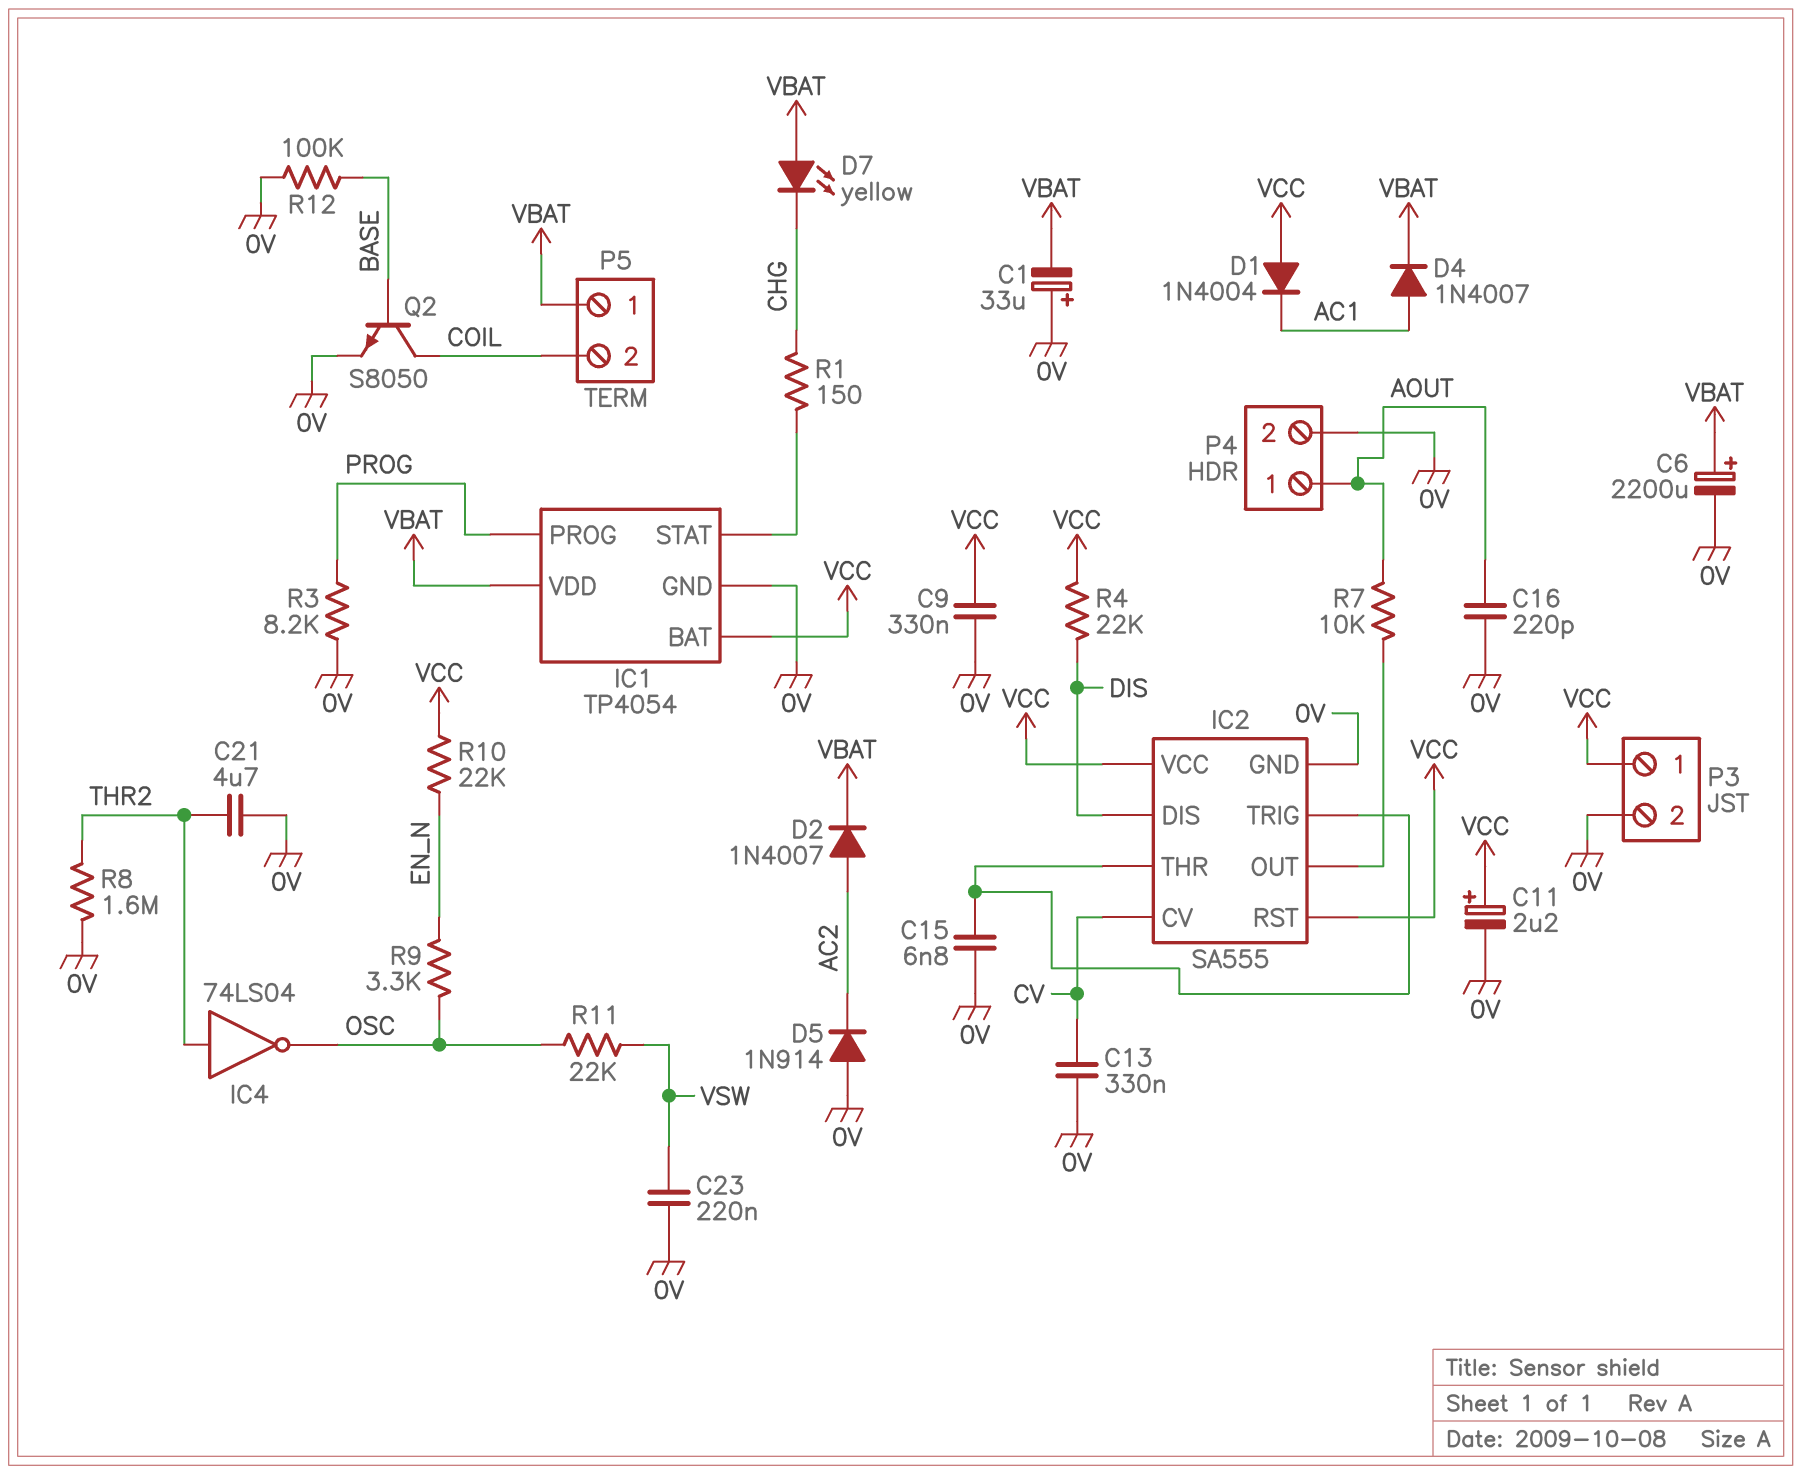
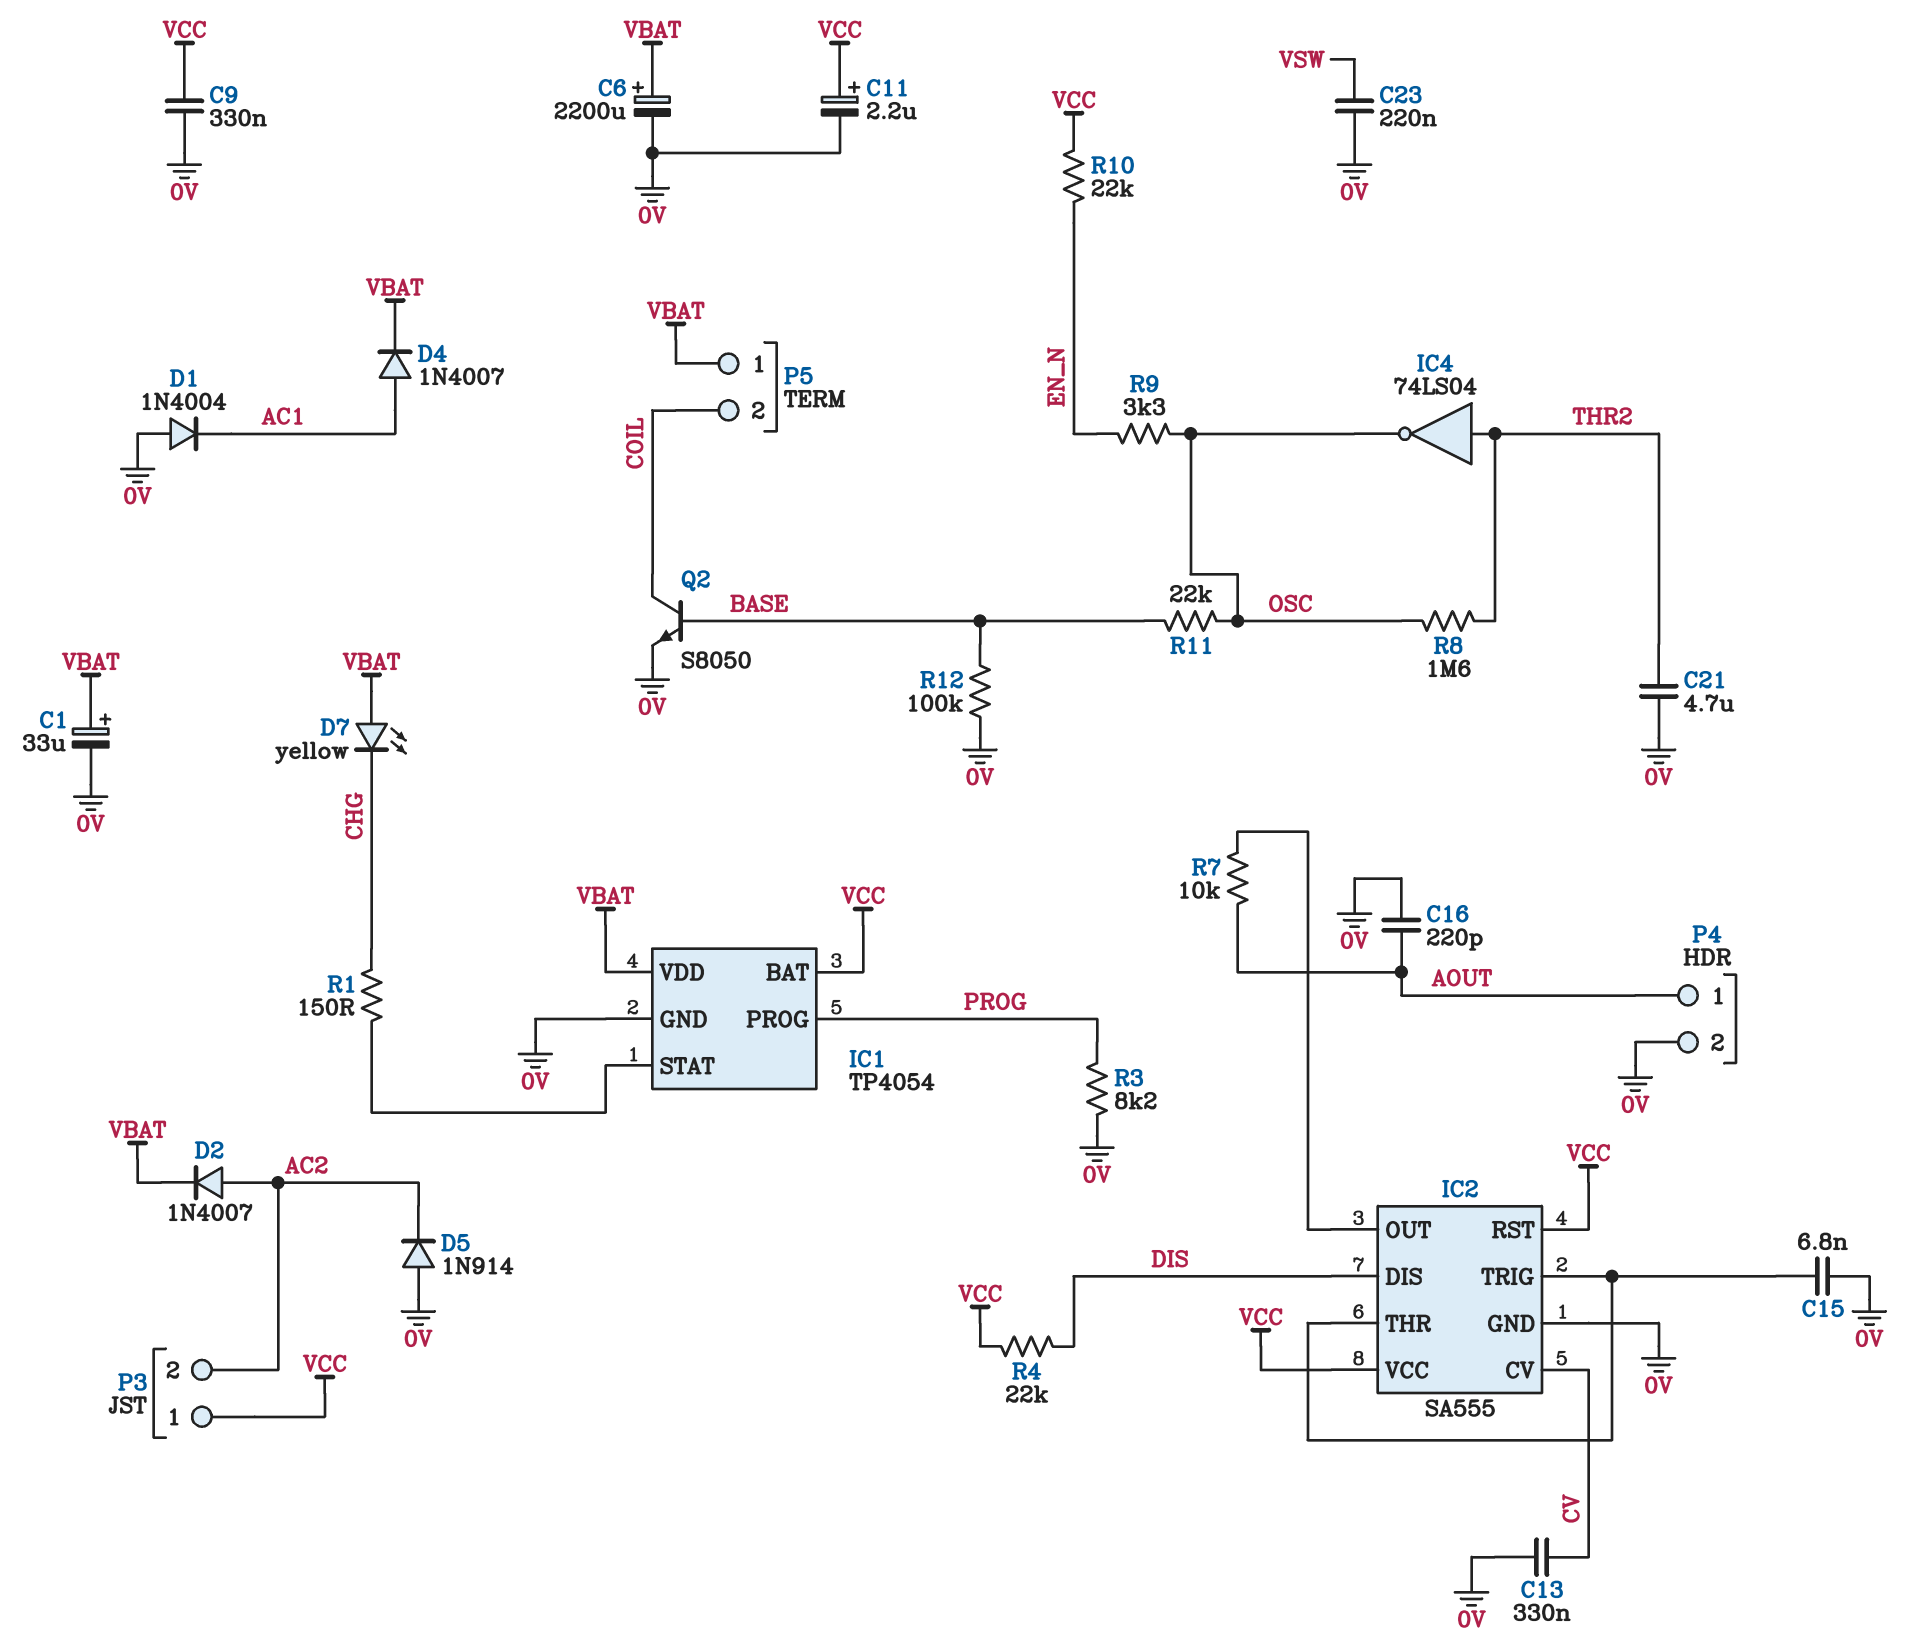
C1: 33uF (plus 0V, minus VBAT) -> 33uF (plus VBAT, minus 0V)
D1: diode 1N4004 (A VCC, K AC1) -> diode 1N4004 (A 0V, K AC1)
P3 pin 2: 0V -> AC2
R8: 1.6M (0V, THR2) -> 1.6M (OSC, THR2)
R11: 22k (OSC, VSW) -> 22k (BASE, OSC)

